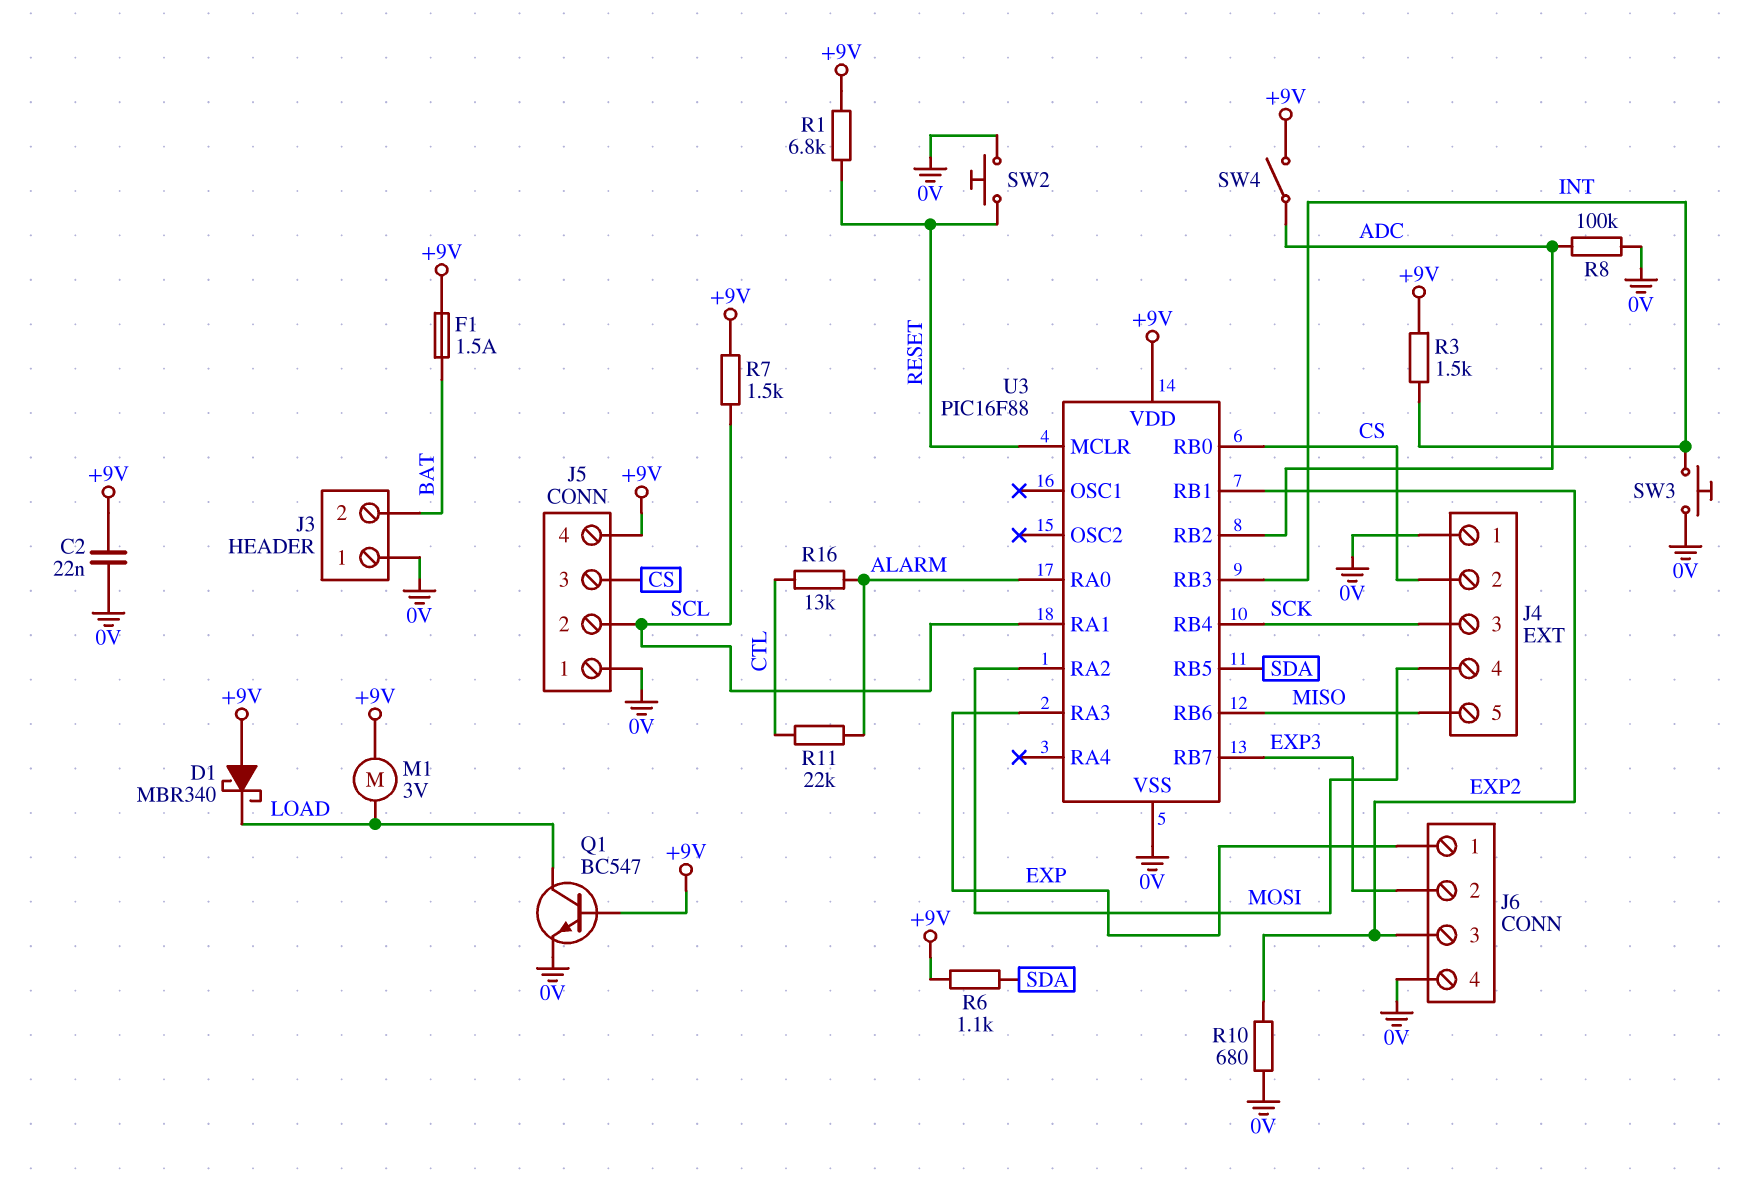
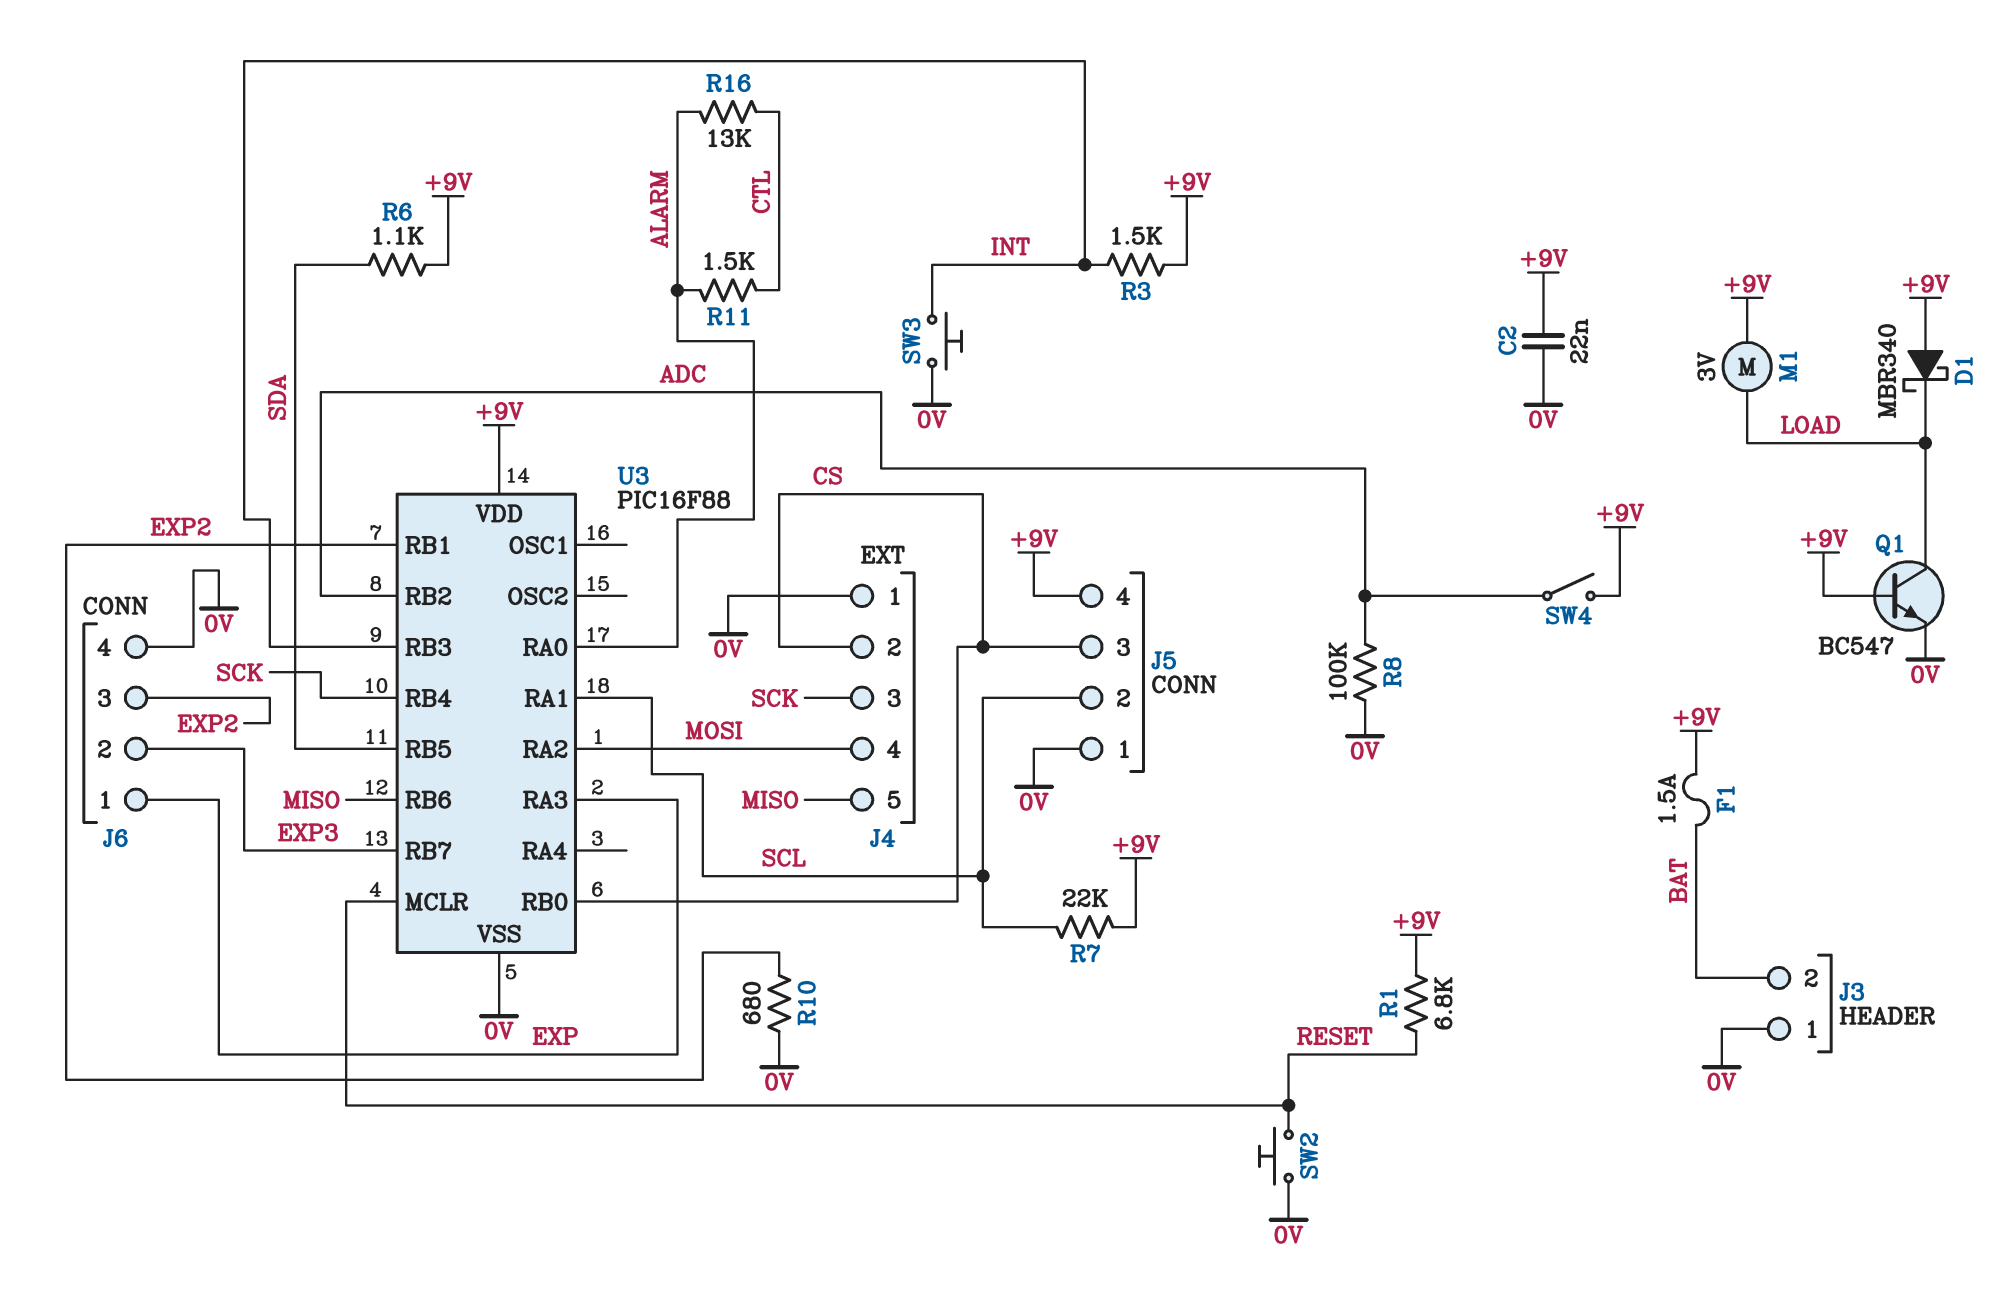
R7: 1.5k (+9V, SCL) -> 22k (+9V, SCL)
R11: 22k (ALARM, CTL) -> 1.5k (ALARM, CTL)

